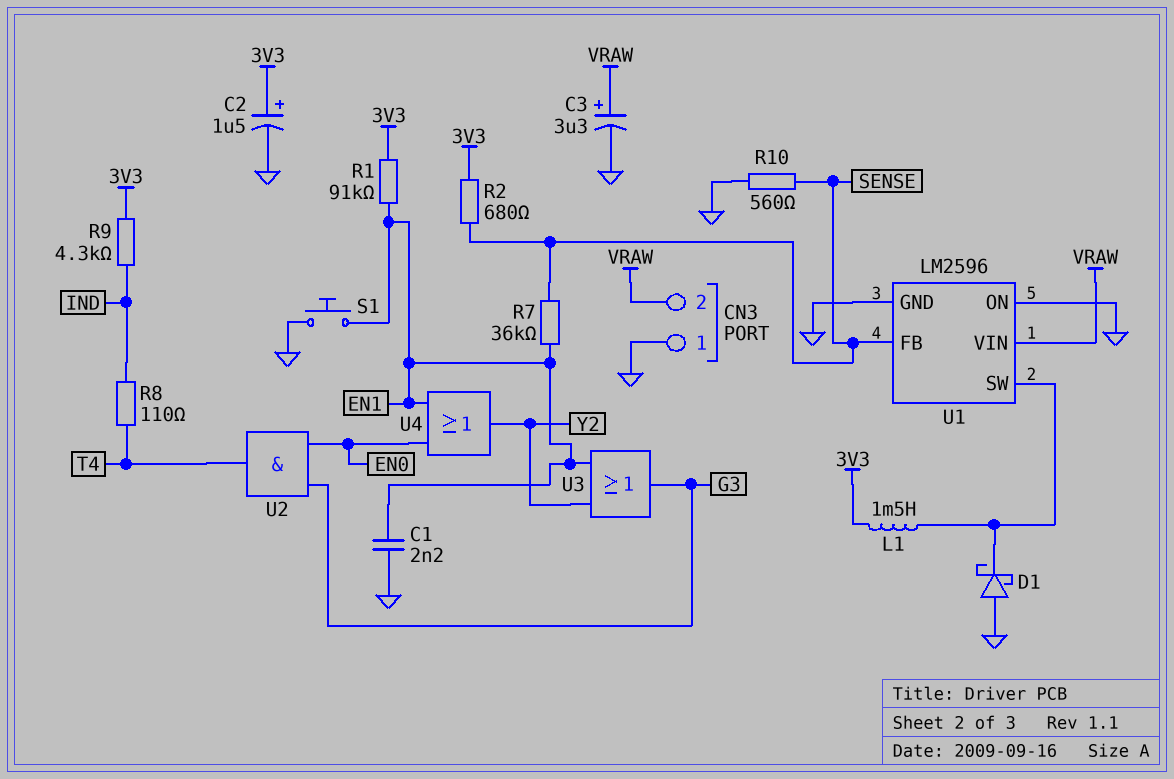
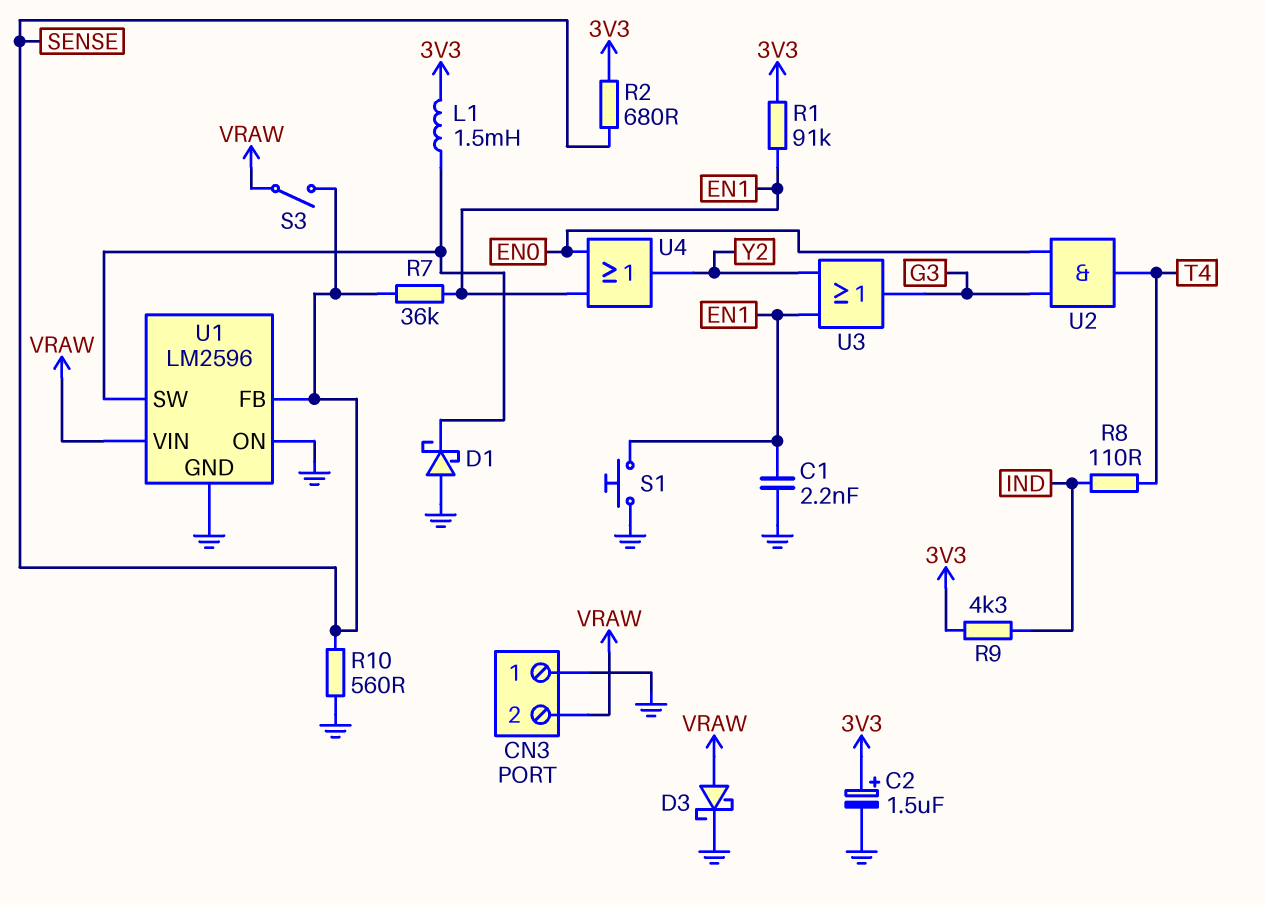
C3: 3.3uF (plus VRAW, minus GND) -> none
D3: none -> schottky (A VRAW, K GND)
S3: none -> switch (SENSE, VRAW)

